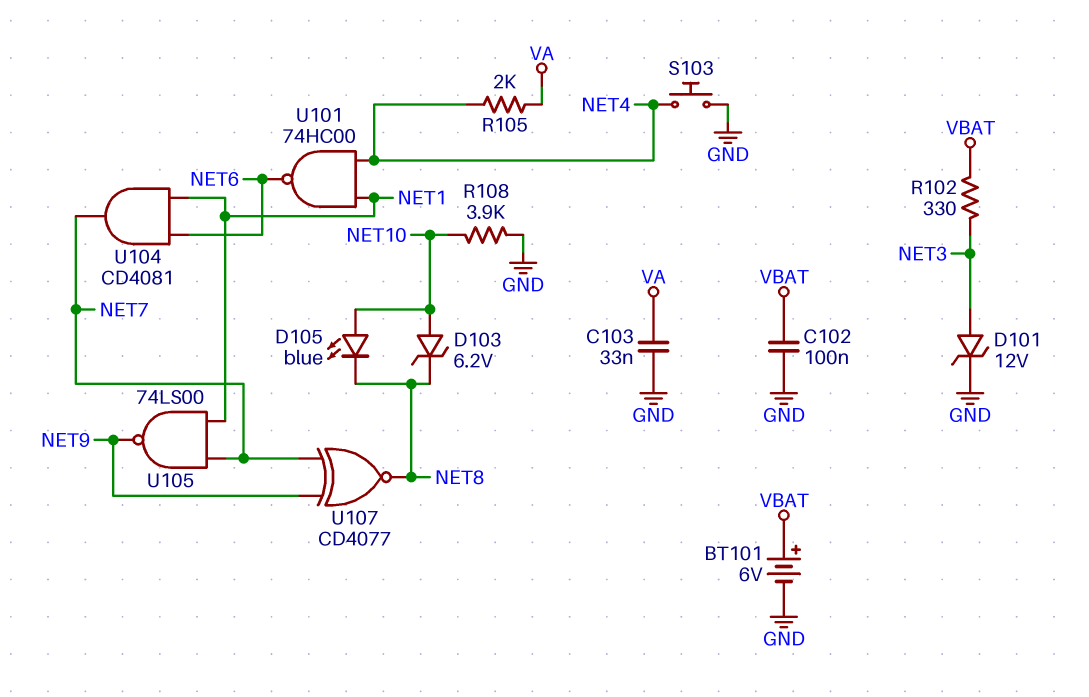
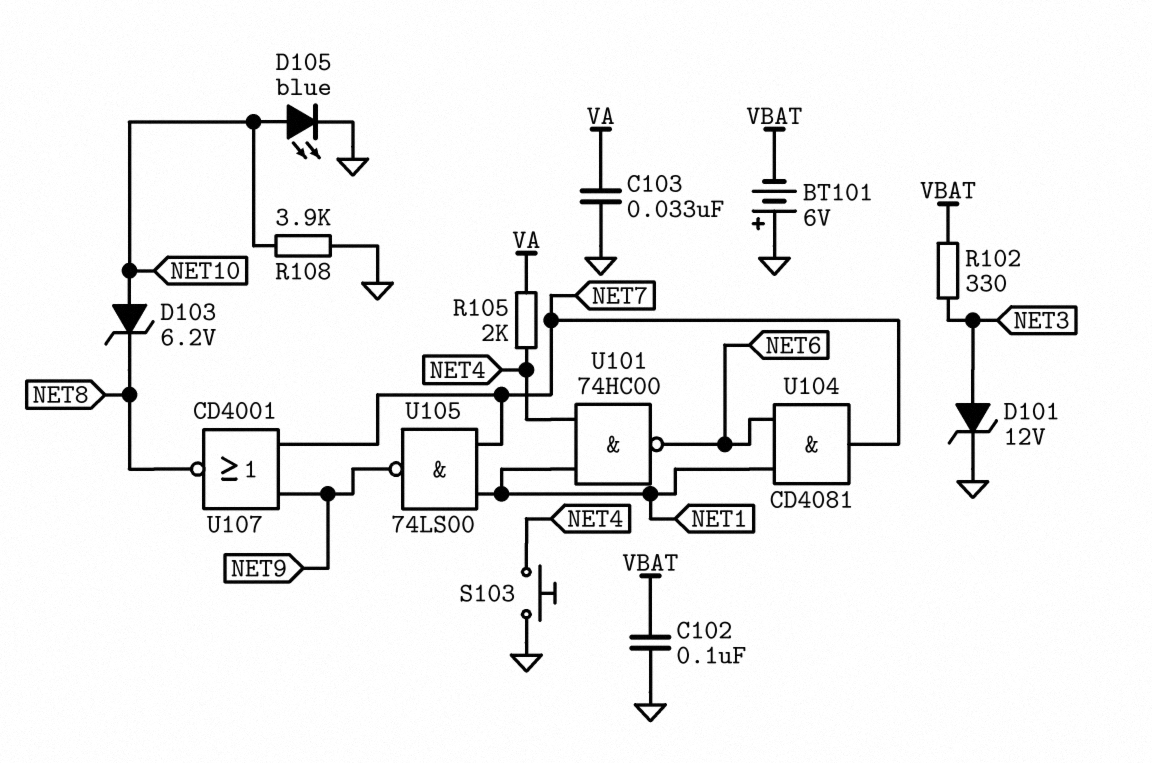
BT101: 6V (plus VBAT, minus GND) -> 6V (plus GND, minus VBAT)
D105: LED blue (A NET10, K NET8) -> LED blue (A NET10, K GND)
U107: XNOR CD4077 (in NET7, in NET9, out NET8) -> NOR CD4001 (in NET7, in NET9, out NET8)

